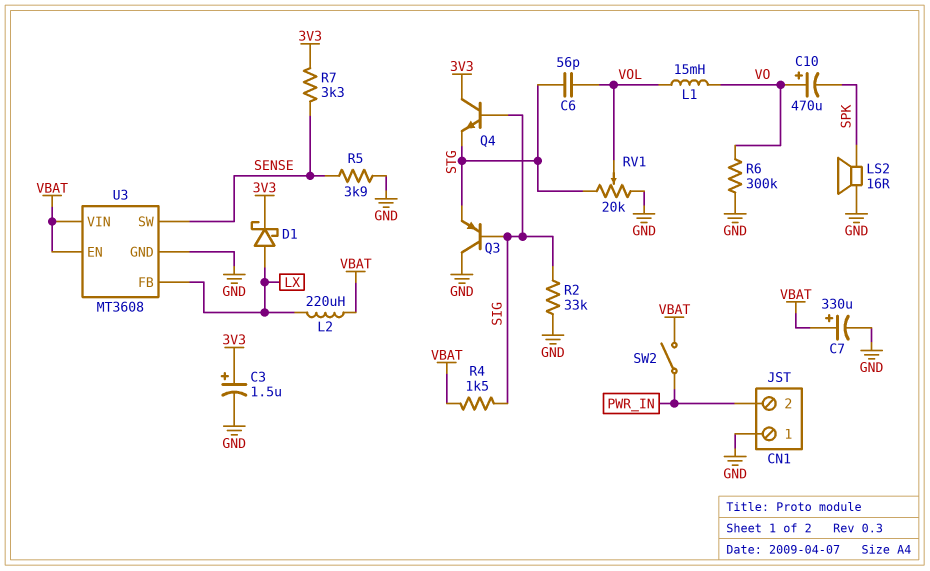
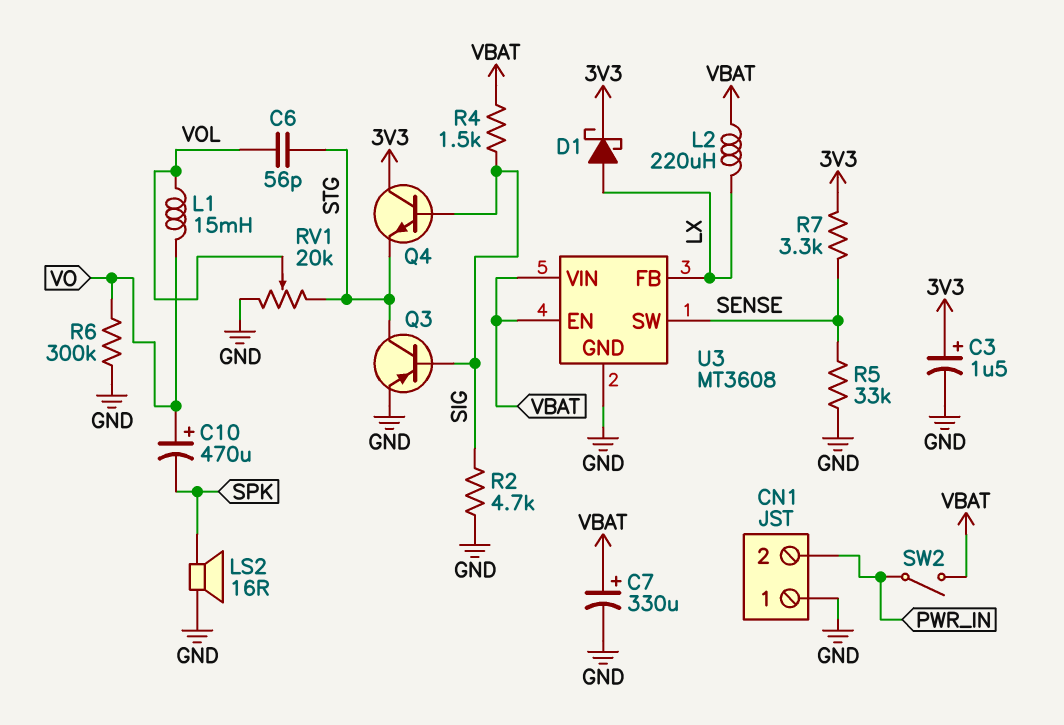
Q3: PNP (B SIG, C GND, E STG) -> PNP (B SIG, C STG, E GND)
R2: 33k (GND, SIG) -> 4.7k (GND, SIG)
R5: 3.9k (GND, SENSE) -> 33k (GND, SENSE)

